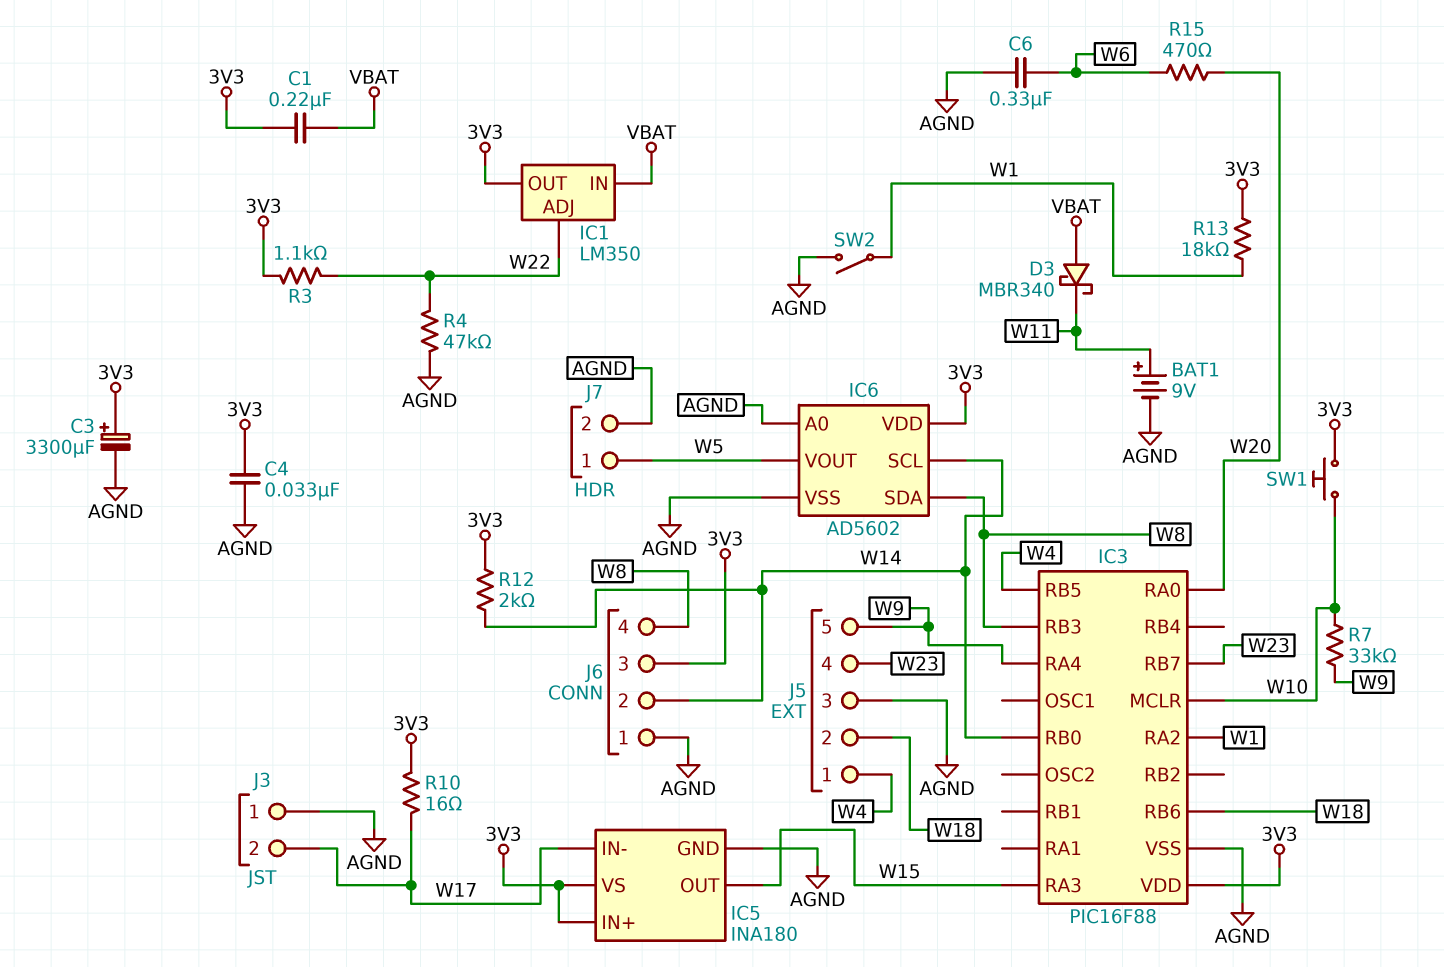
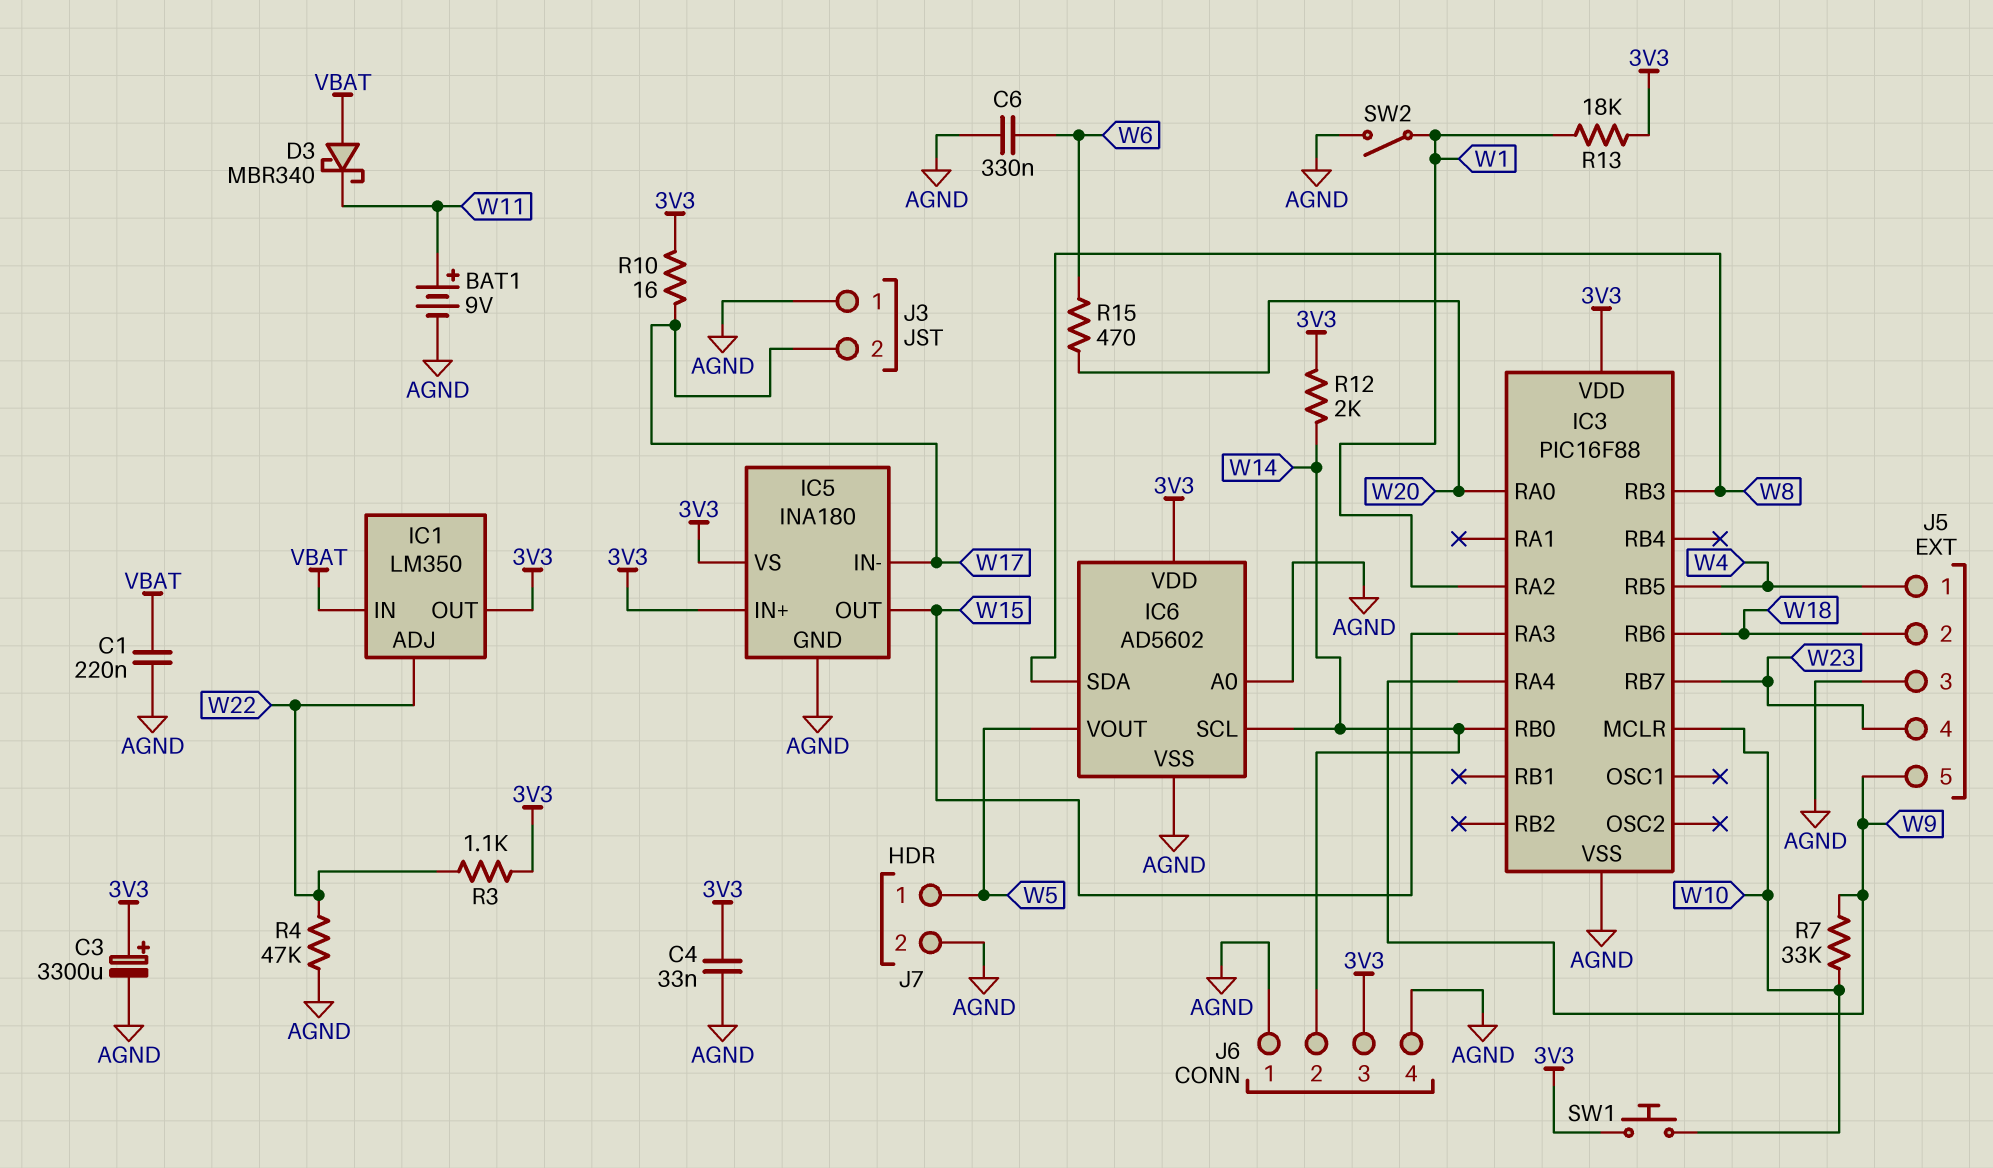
C1: 220nF (3V3, VBAT) -> 220nF (AGND, VBAT)
J6 pin 4: W8 -> AGND

